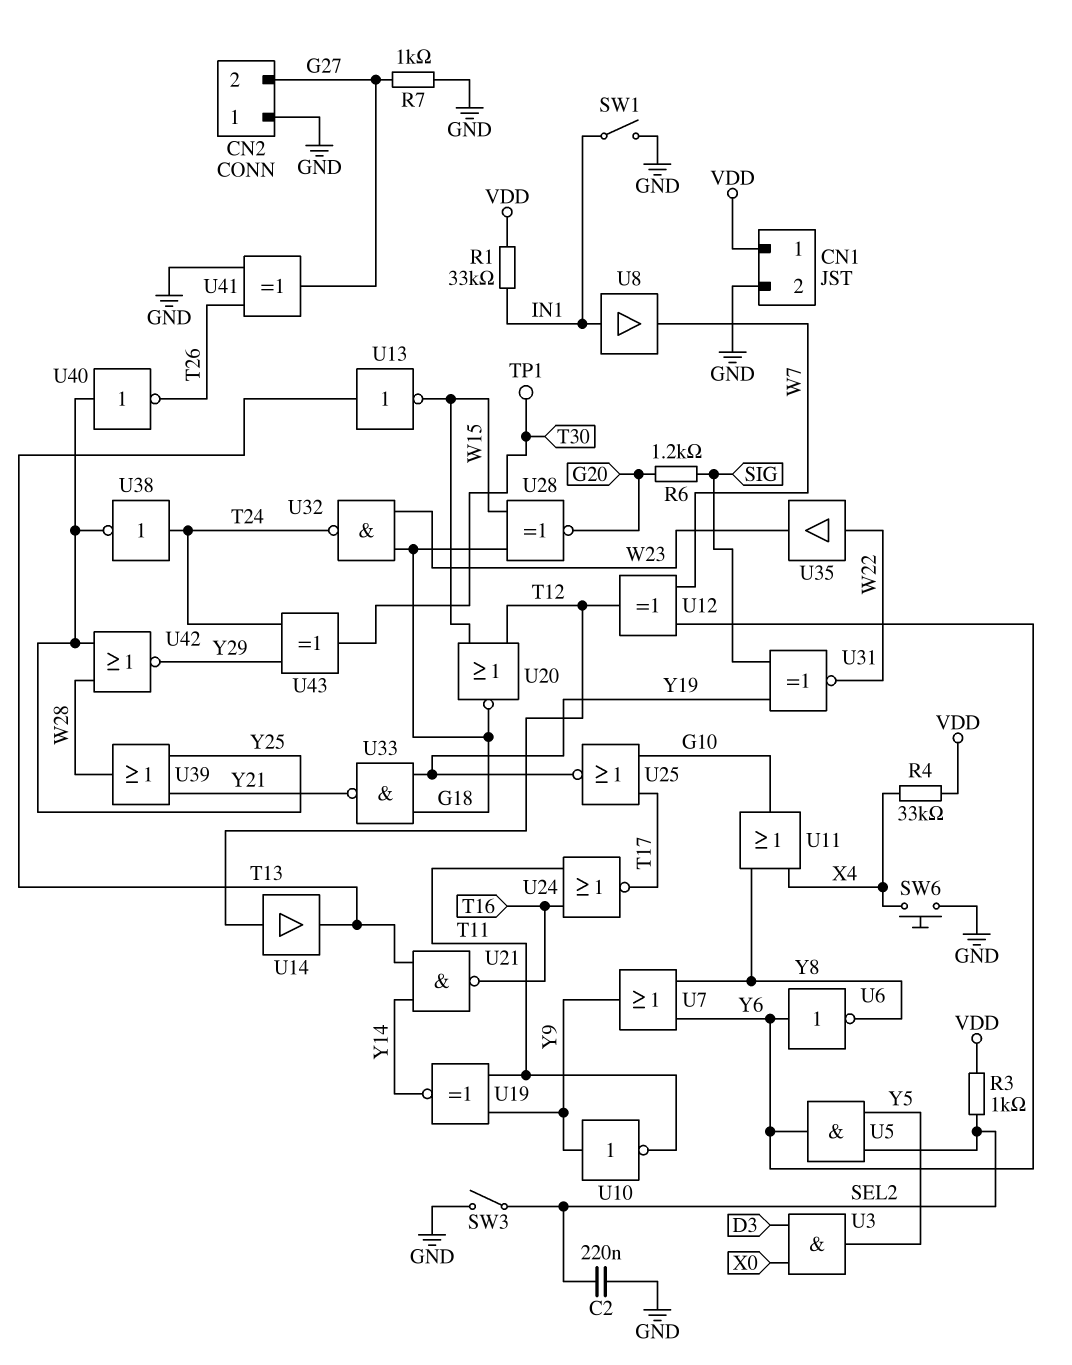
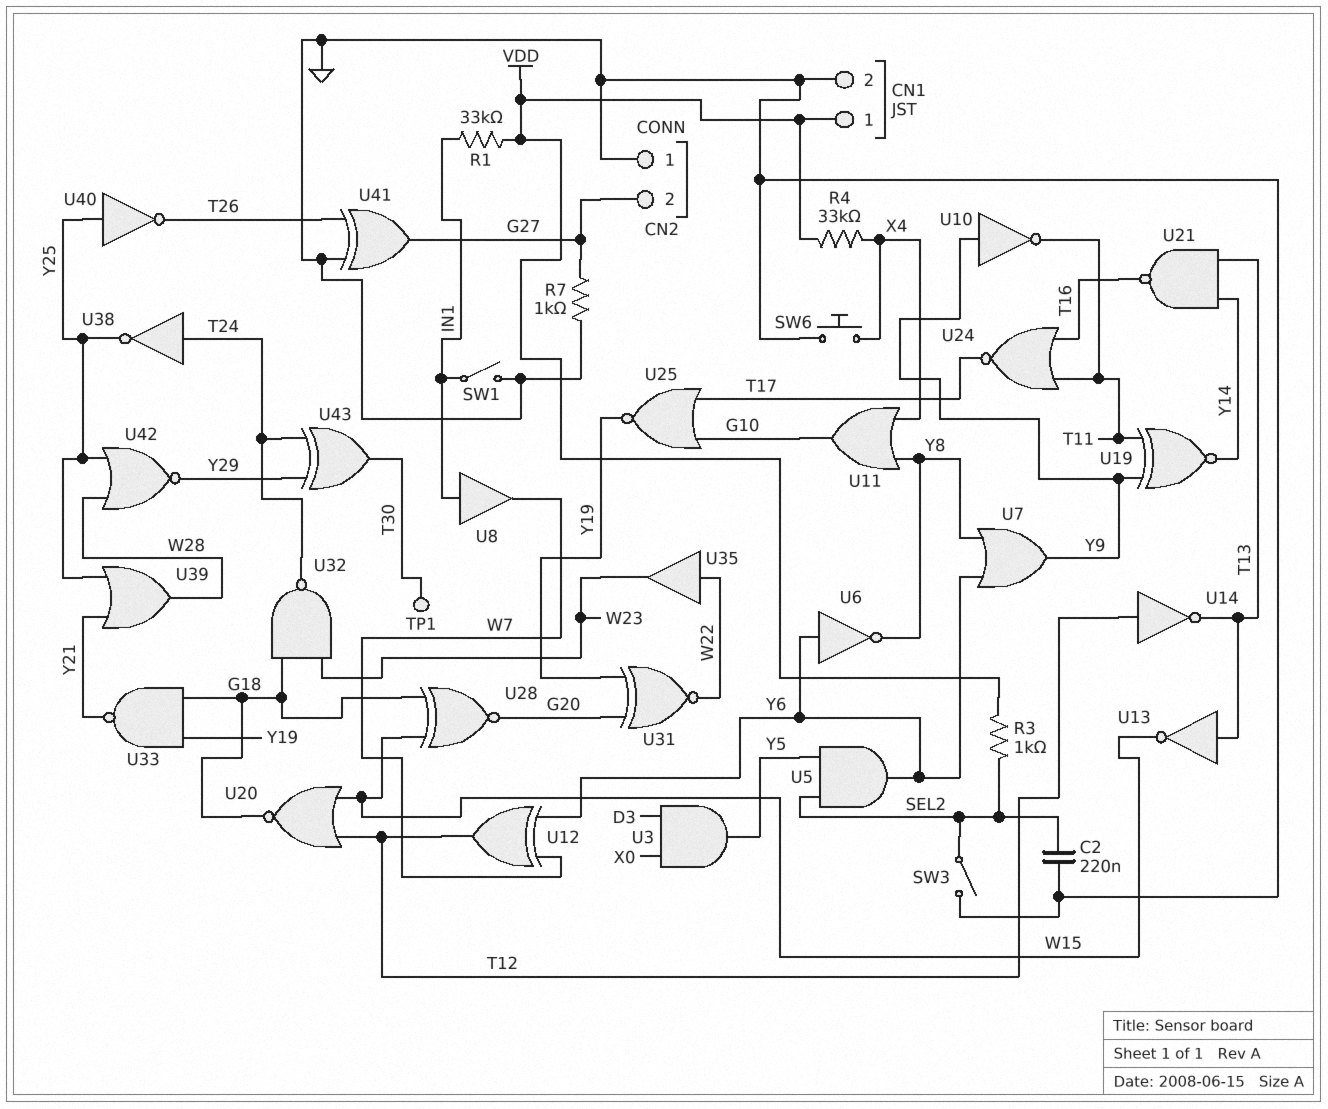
R6: 1.2k (G20, SIG) -> none
U14: buffer (in T12, out T13) -> NOT (in T12, out T13)
U31: XNOR (in SIG, in Y19, out W22) -> XNOR (in G20, in Y19, out W22)

